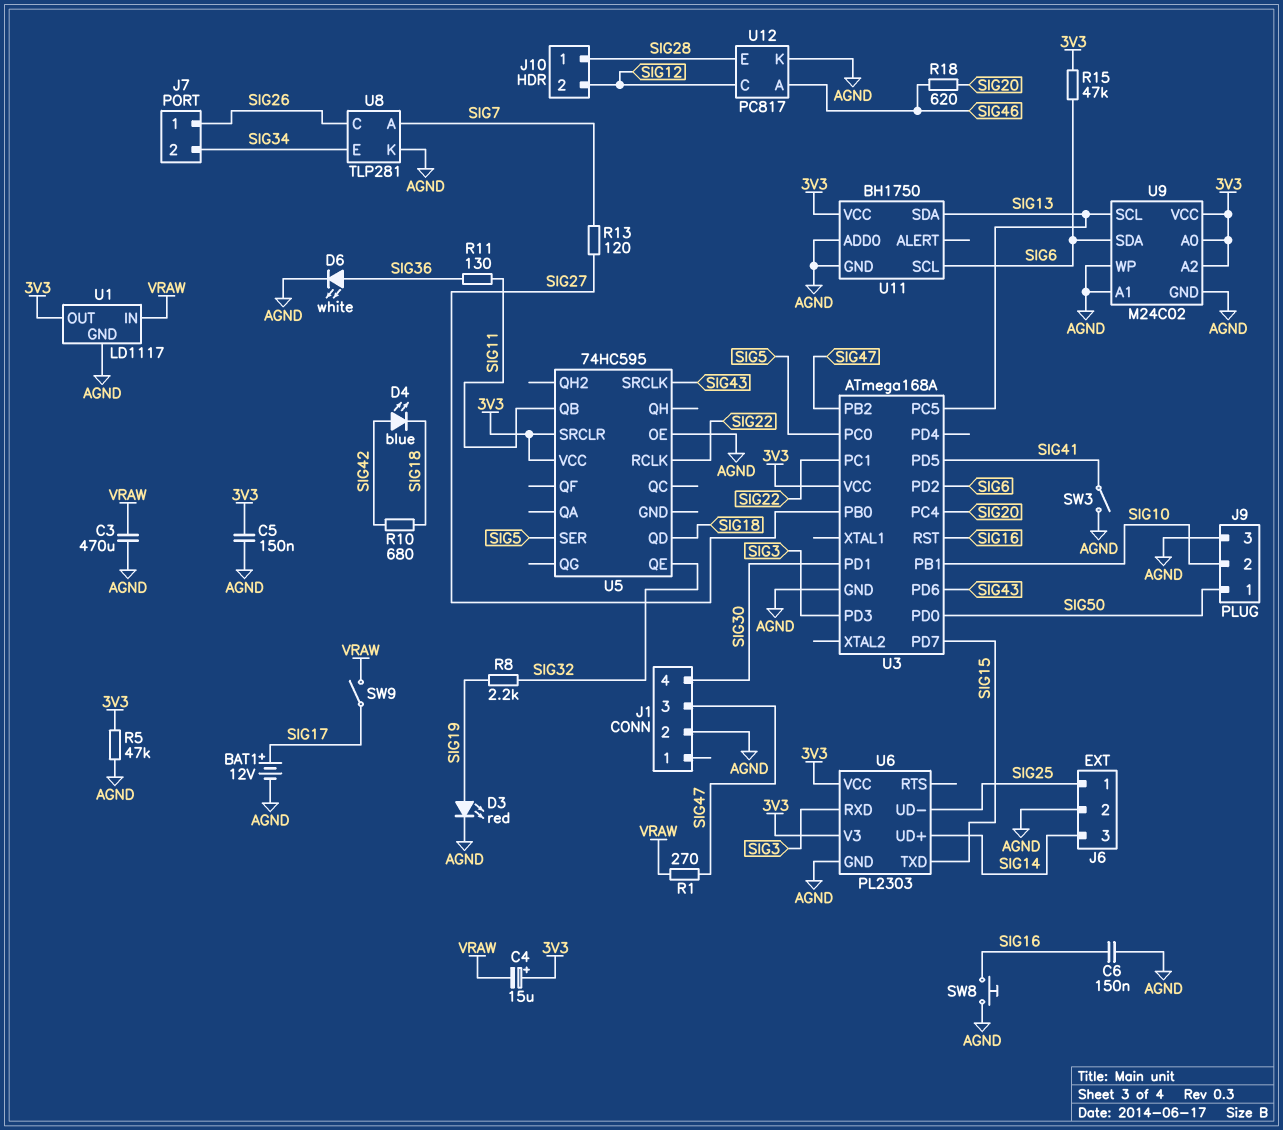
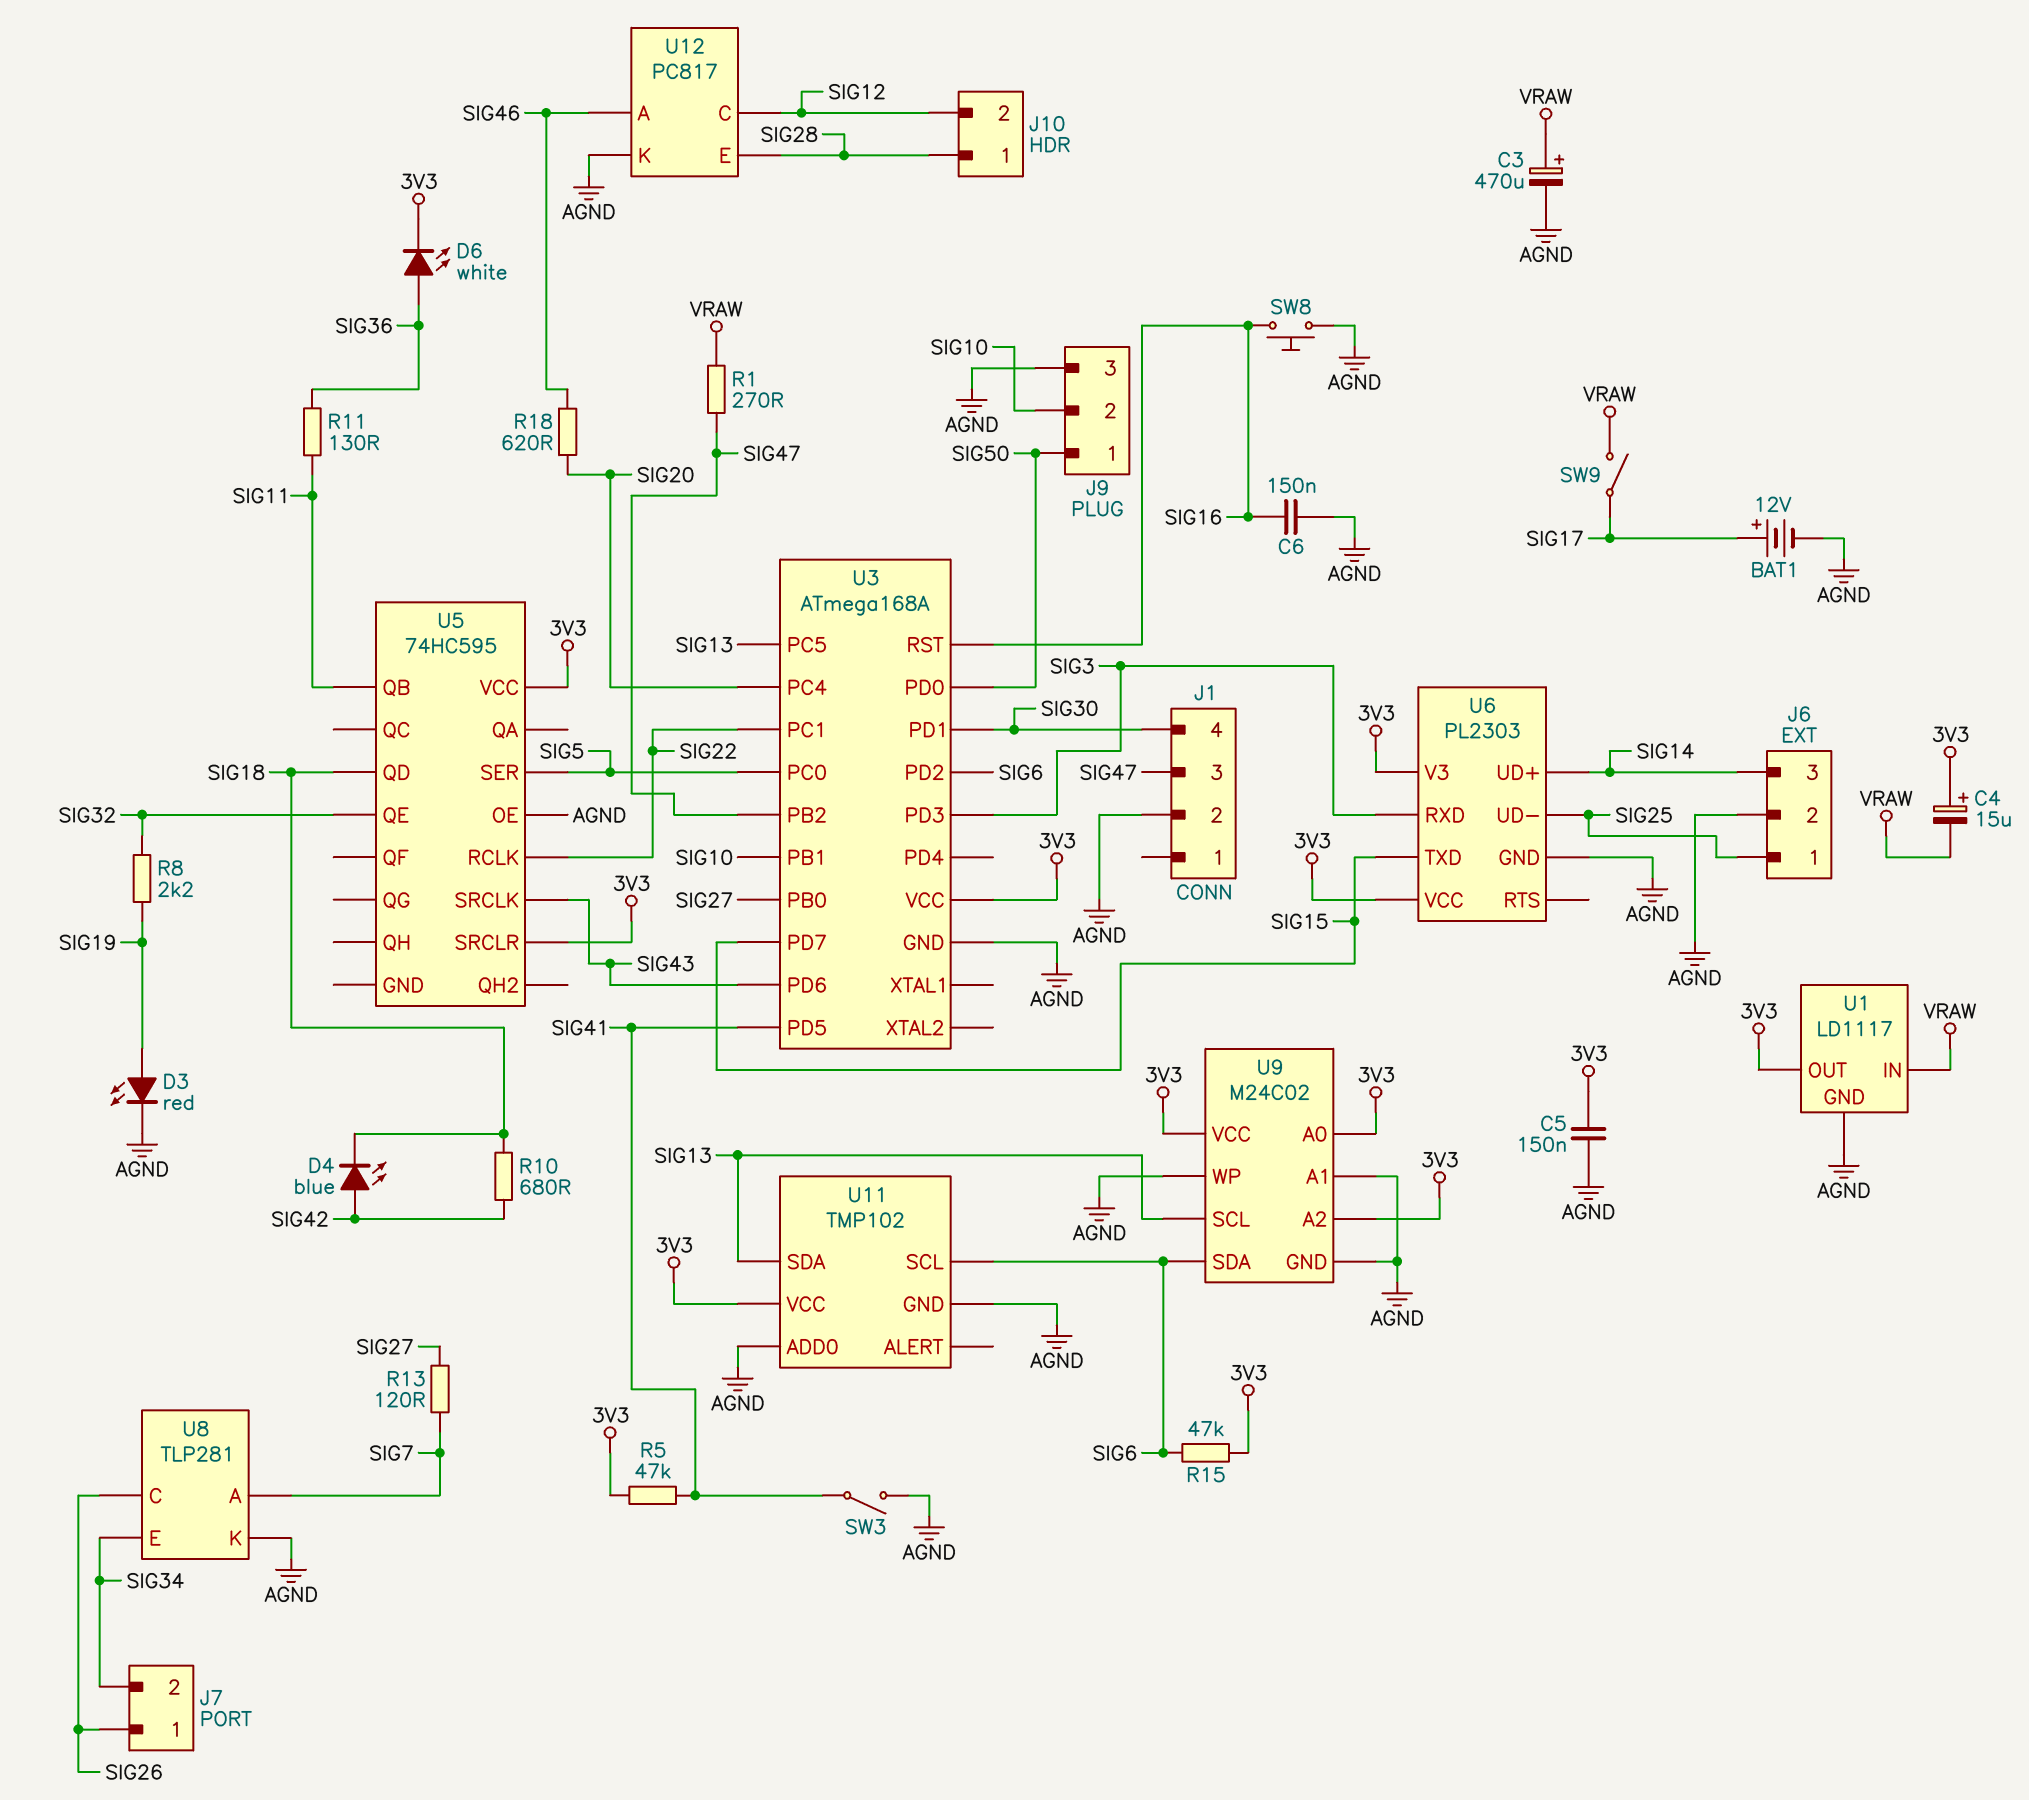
C3: 470uF (AGND, VRAW) -> 470uF (plus VRAW, minus AGND)
D6: LED white (A SIG36, K AGND) -> LED white (A SIG36, K 3V3)
R5: 47k (3V3, AGND) -> 47k (3V3, SIG41)
U11: BH1750 -> TMP102

